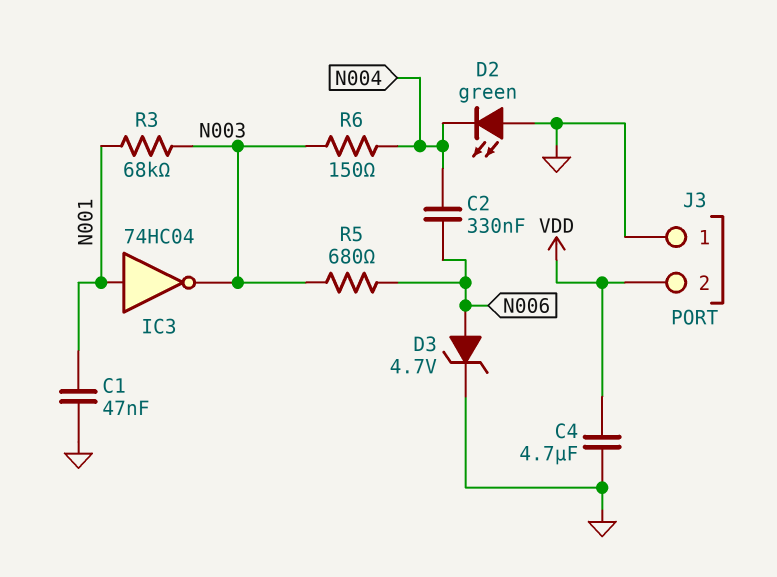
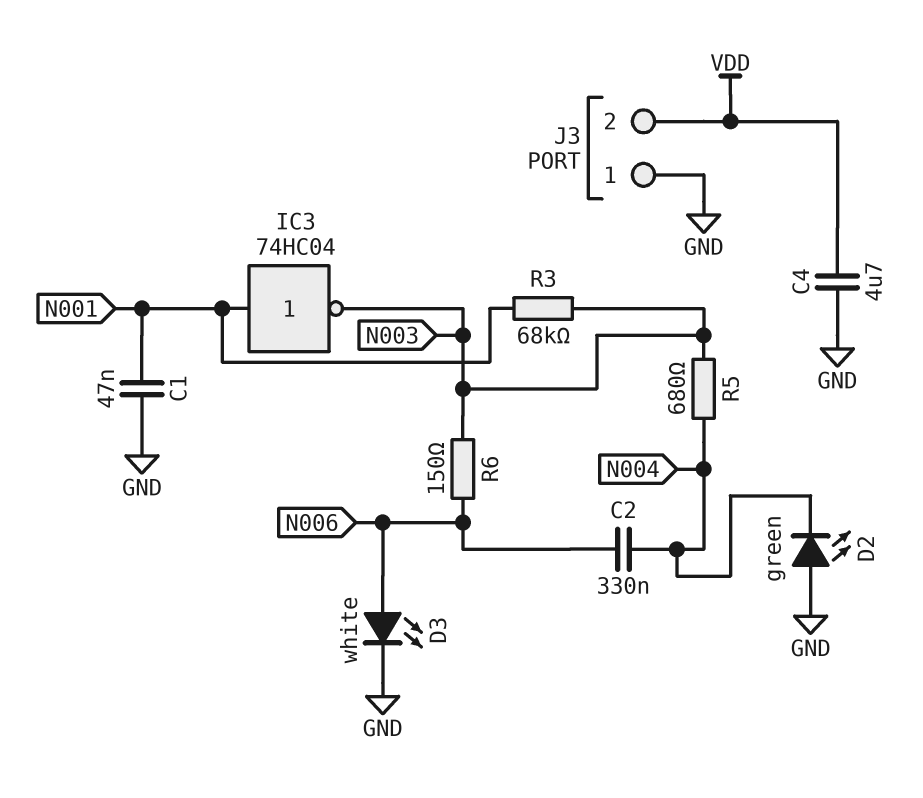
D3: zener 4.7V (A N006, K GND) -> LED white (A N006, K GND)
R5: 680 (N003, N006) -> 680 (N003, N004)
R6: 150 (N003, N004) -> 150 (N003, N006)

